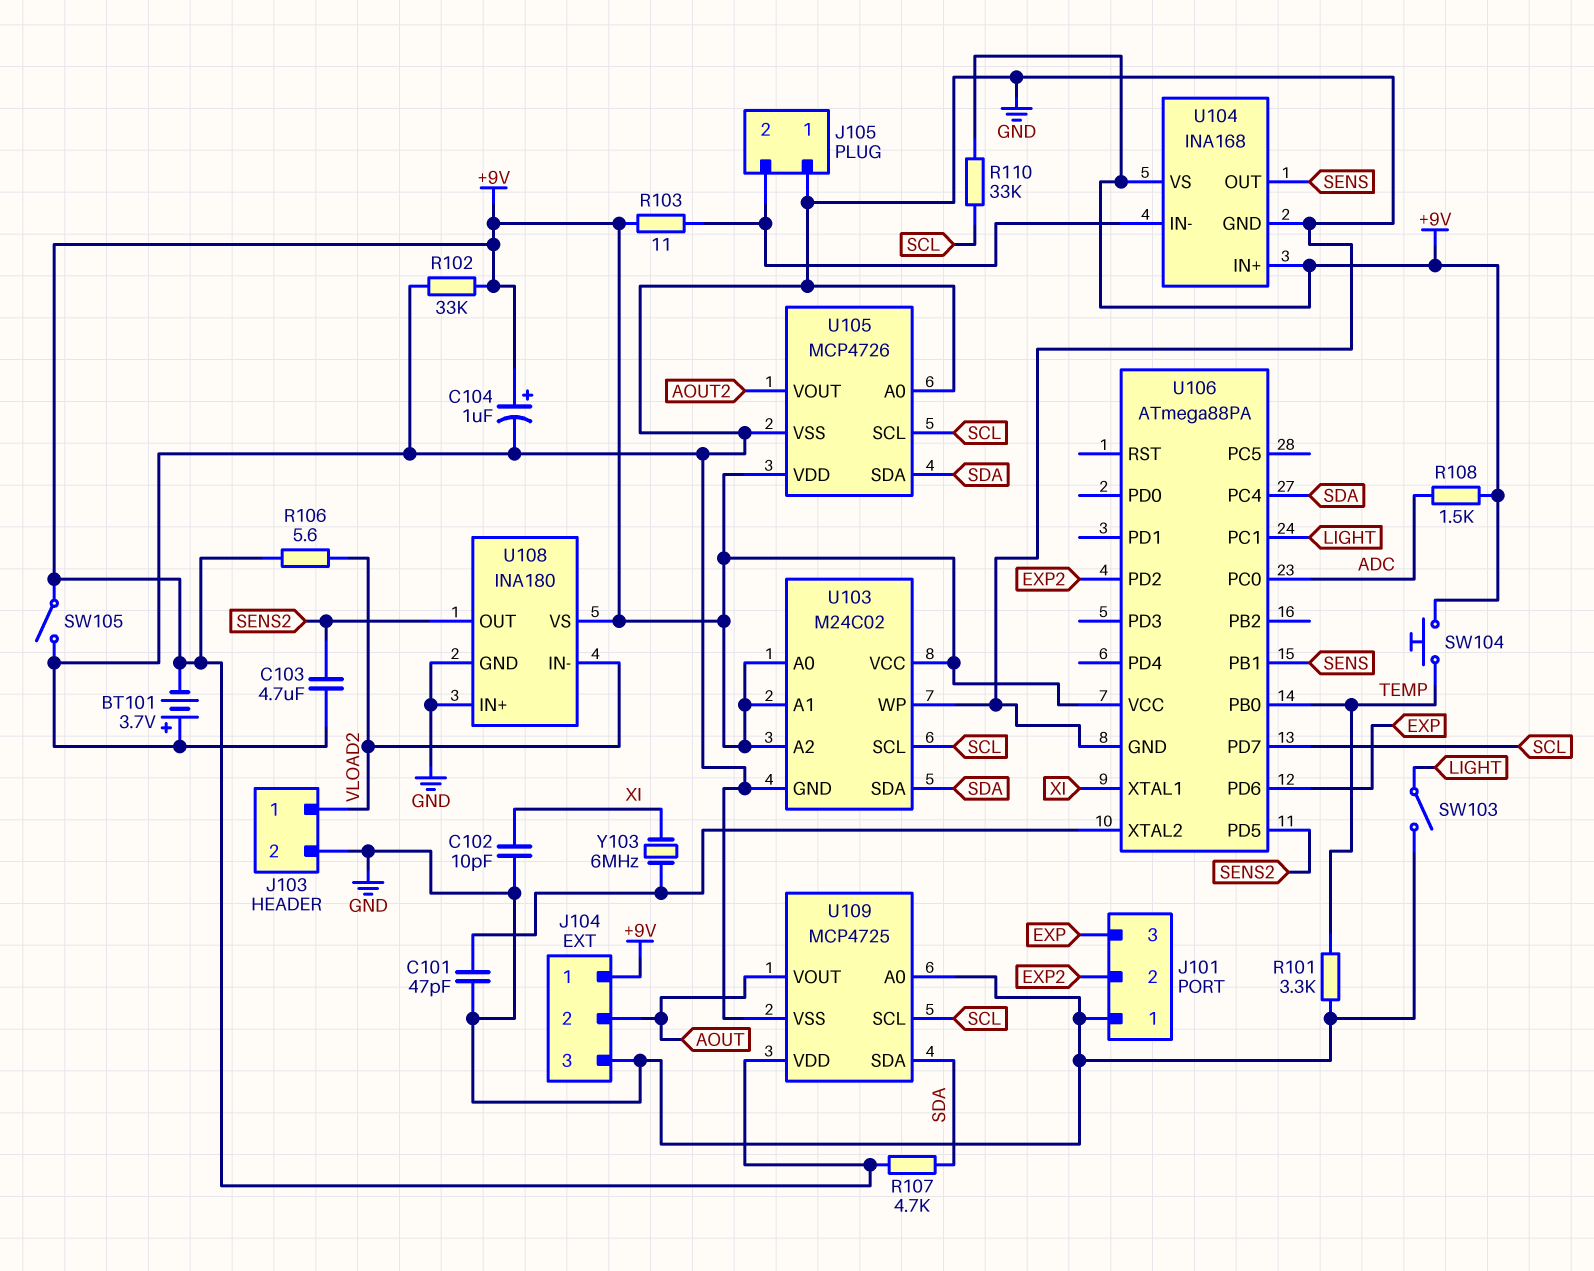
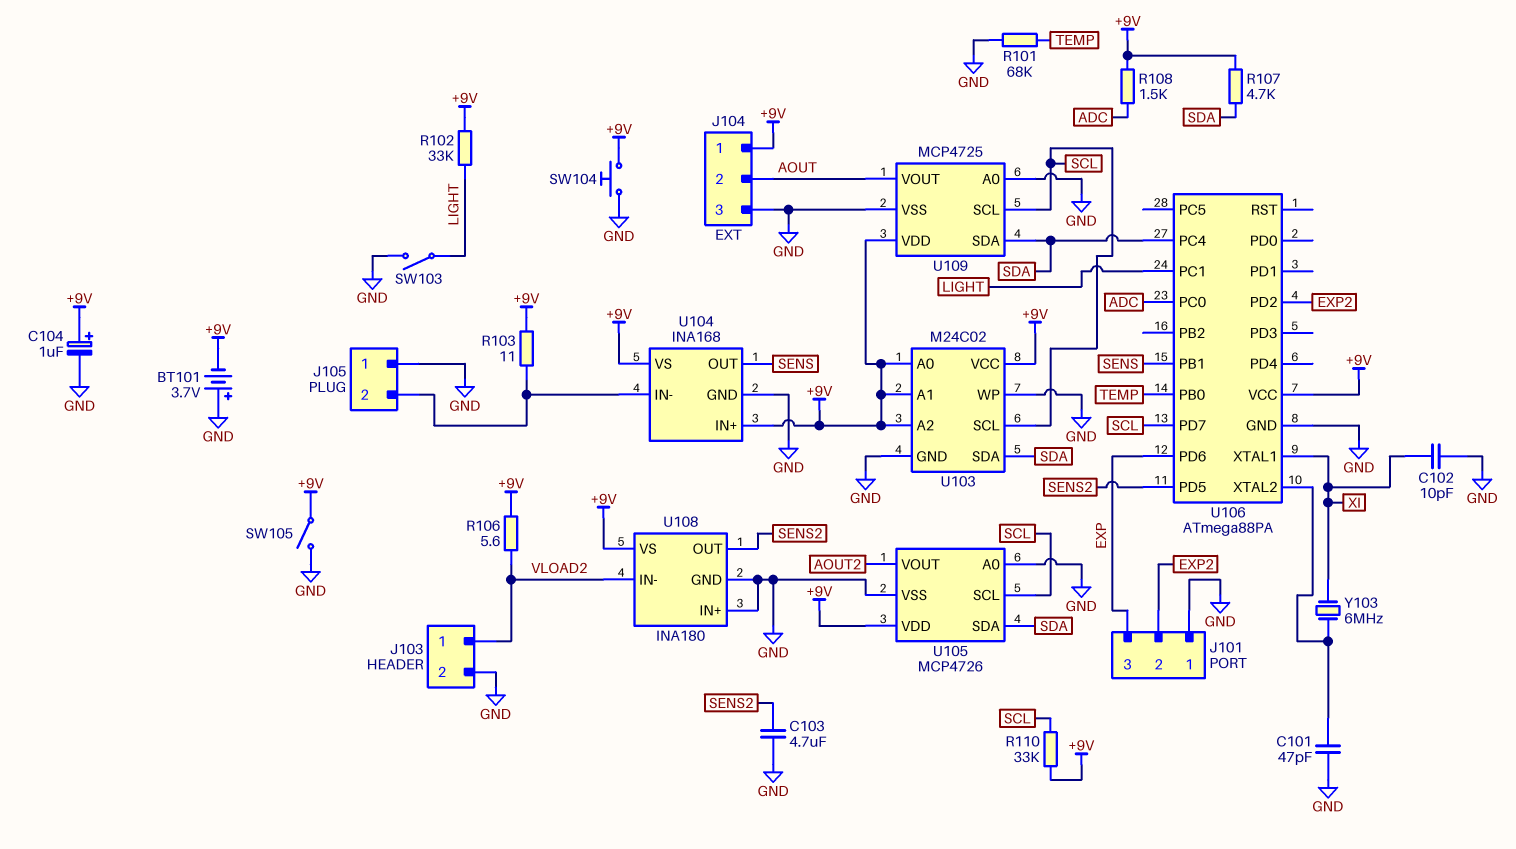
R101: 3.3k (GND, TEMP) -> 68k (GND, TEMP)
R102: 33k (+9V, GND) -> 33k (+9V, LIGHT)
SW104: button (+9V, TEMP) -> button (+9V, GND)

